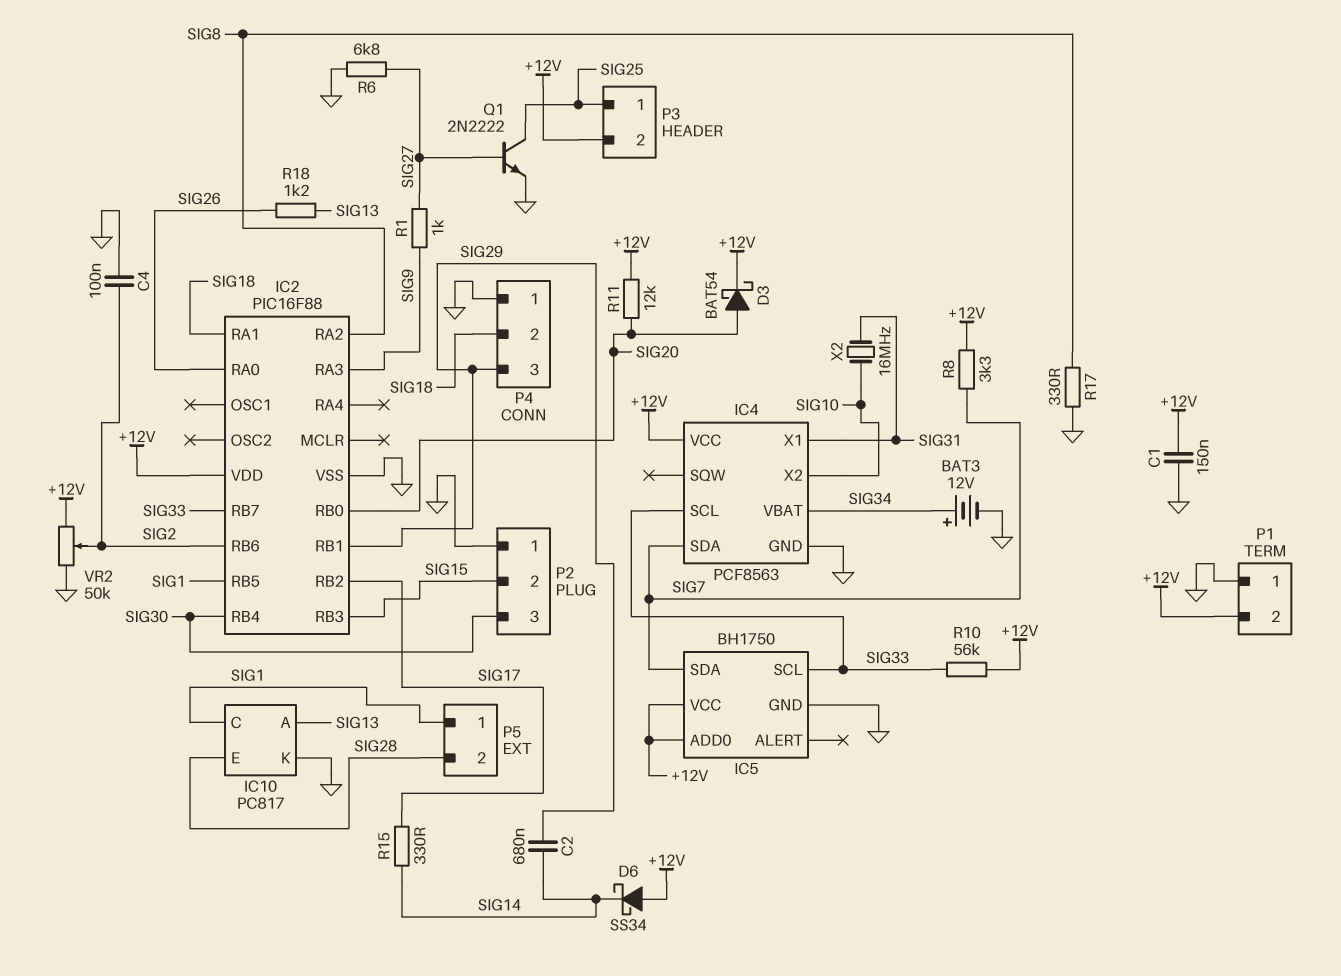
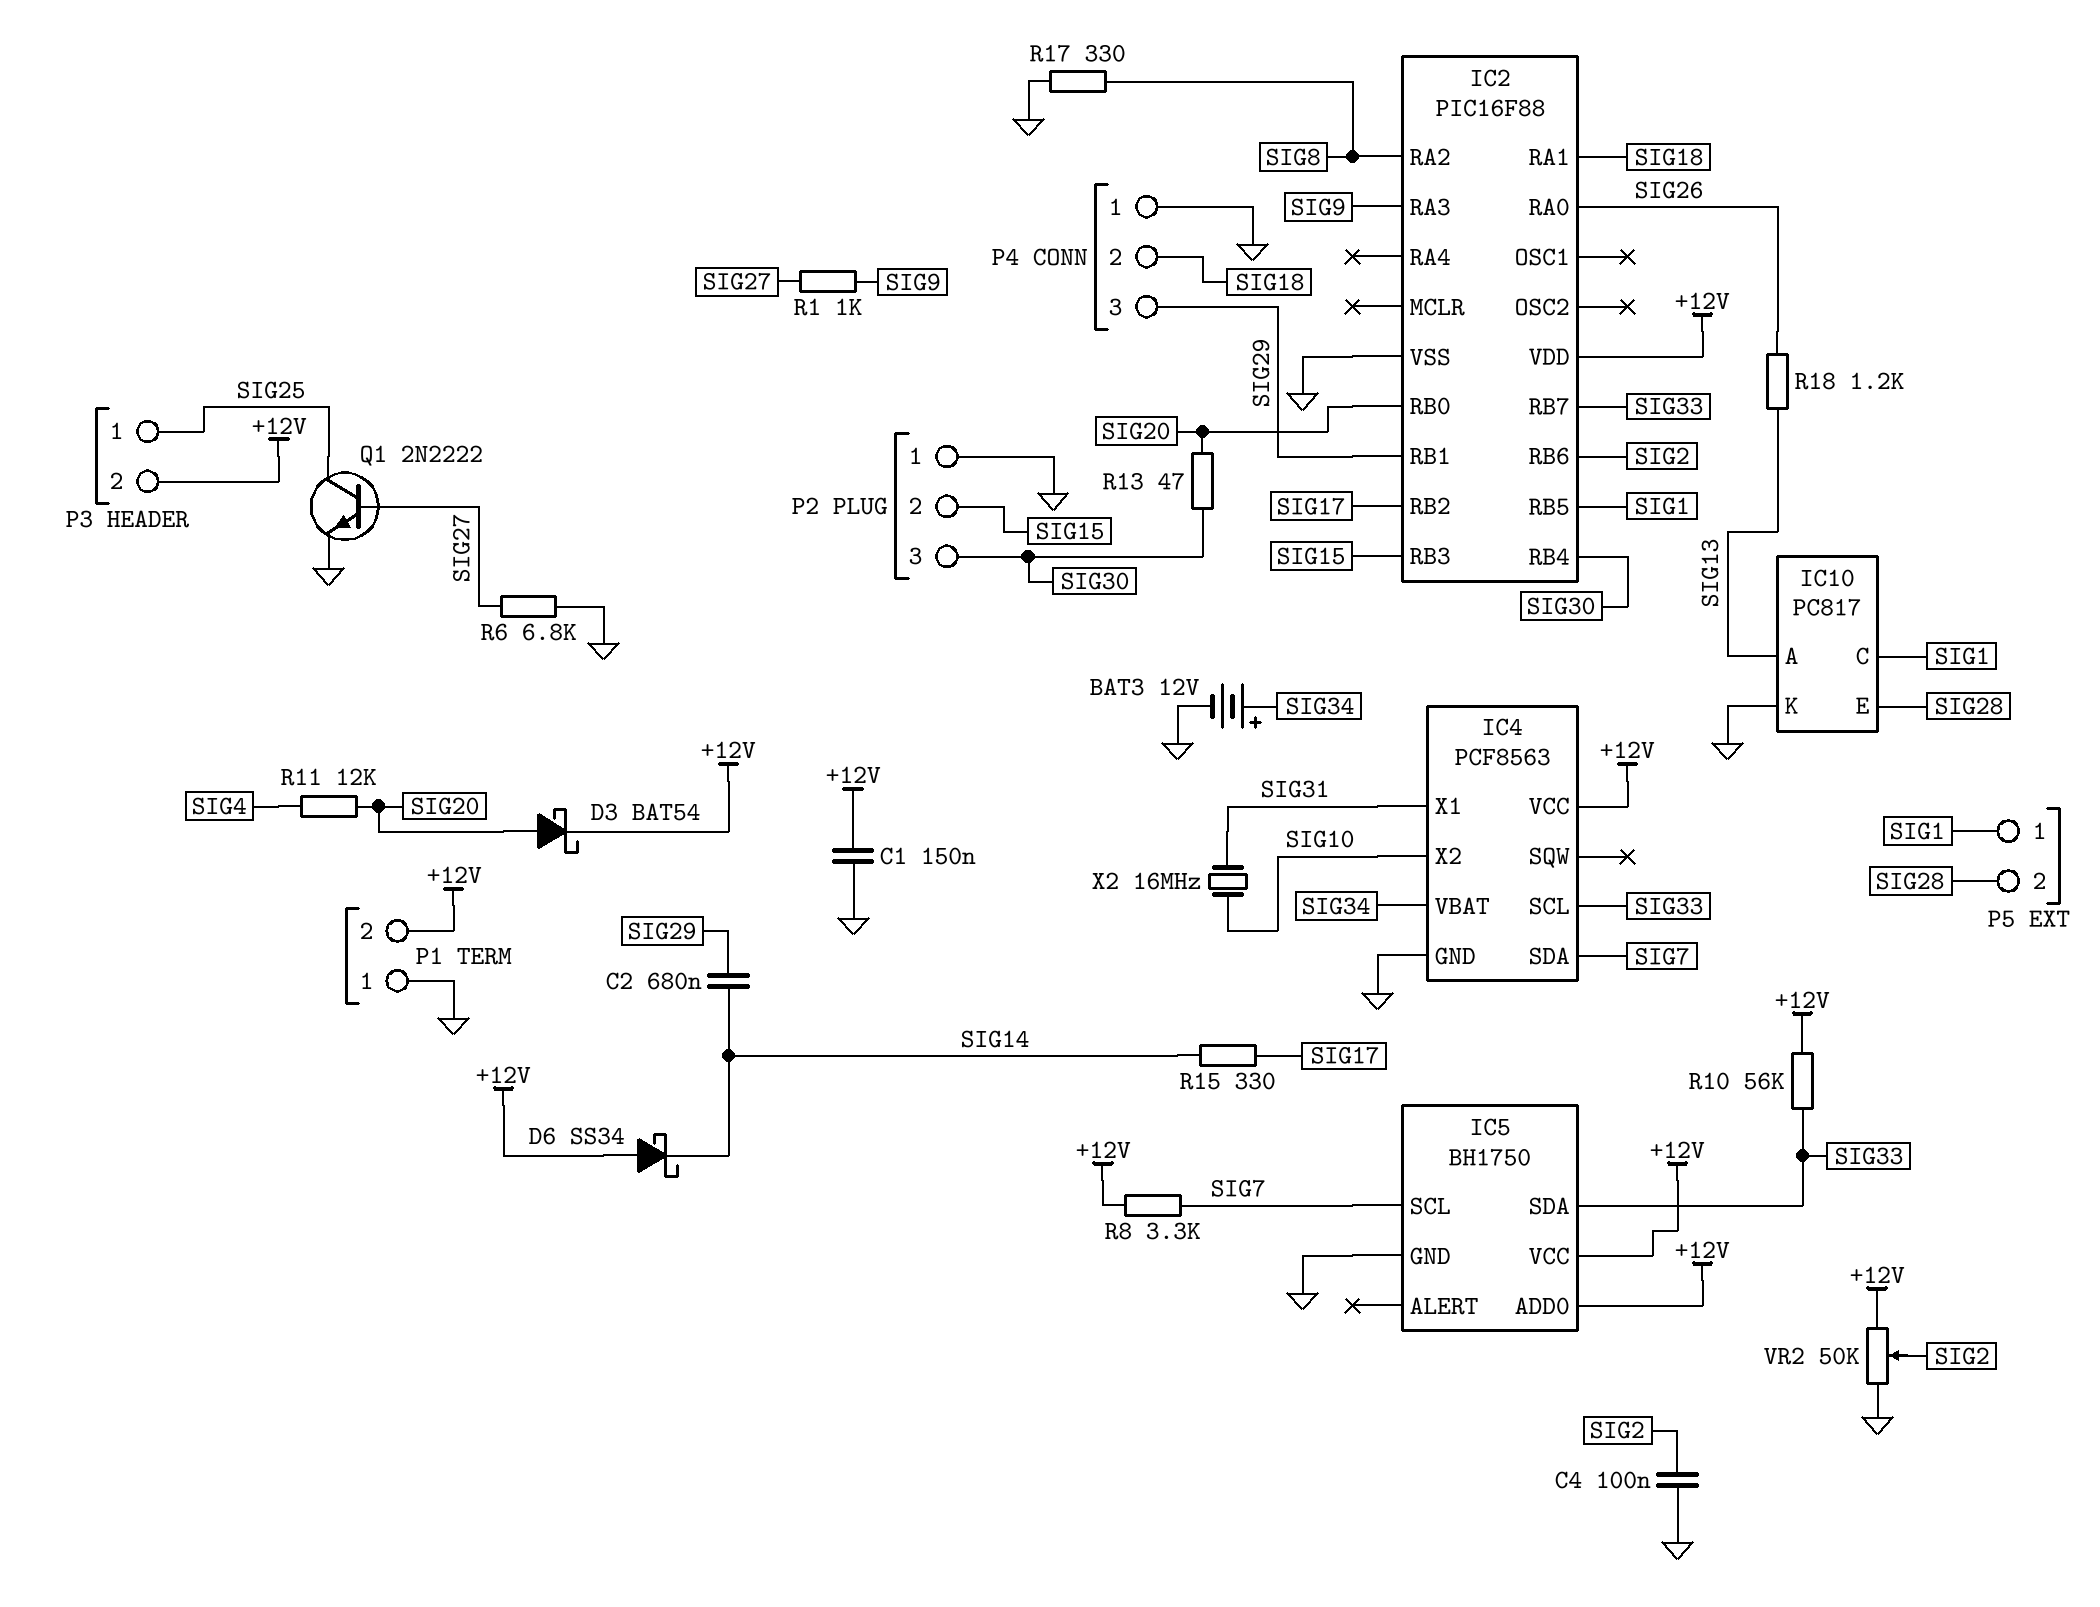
IC5 pin SCL: SIG33 -> SIG7
IC5 pin SDA: SIG7 -> SIG33
R11: 12k (+12V, SIG20) -> 12k (SIG4, SIG20)
R13: none -> 47 (SIG20, SIG30)

